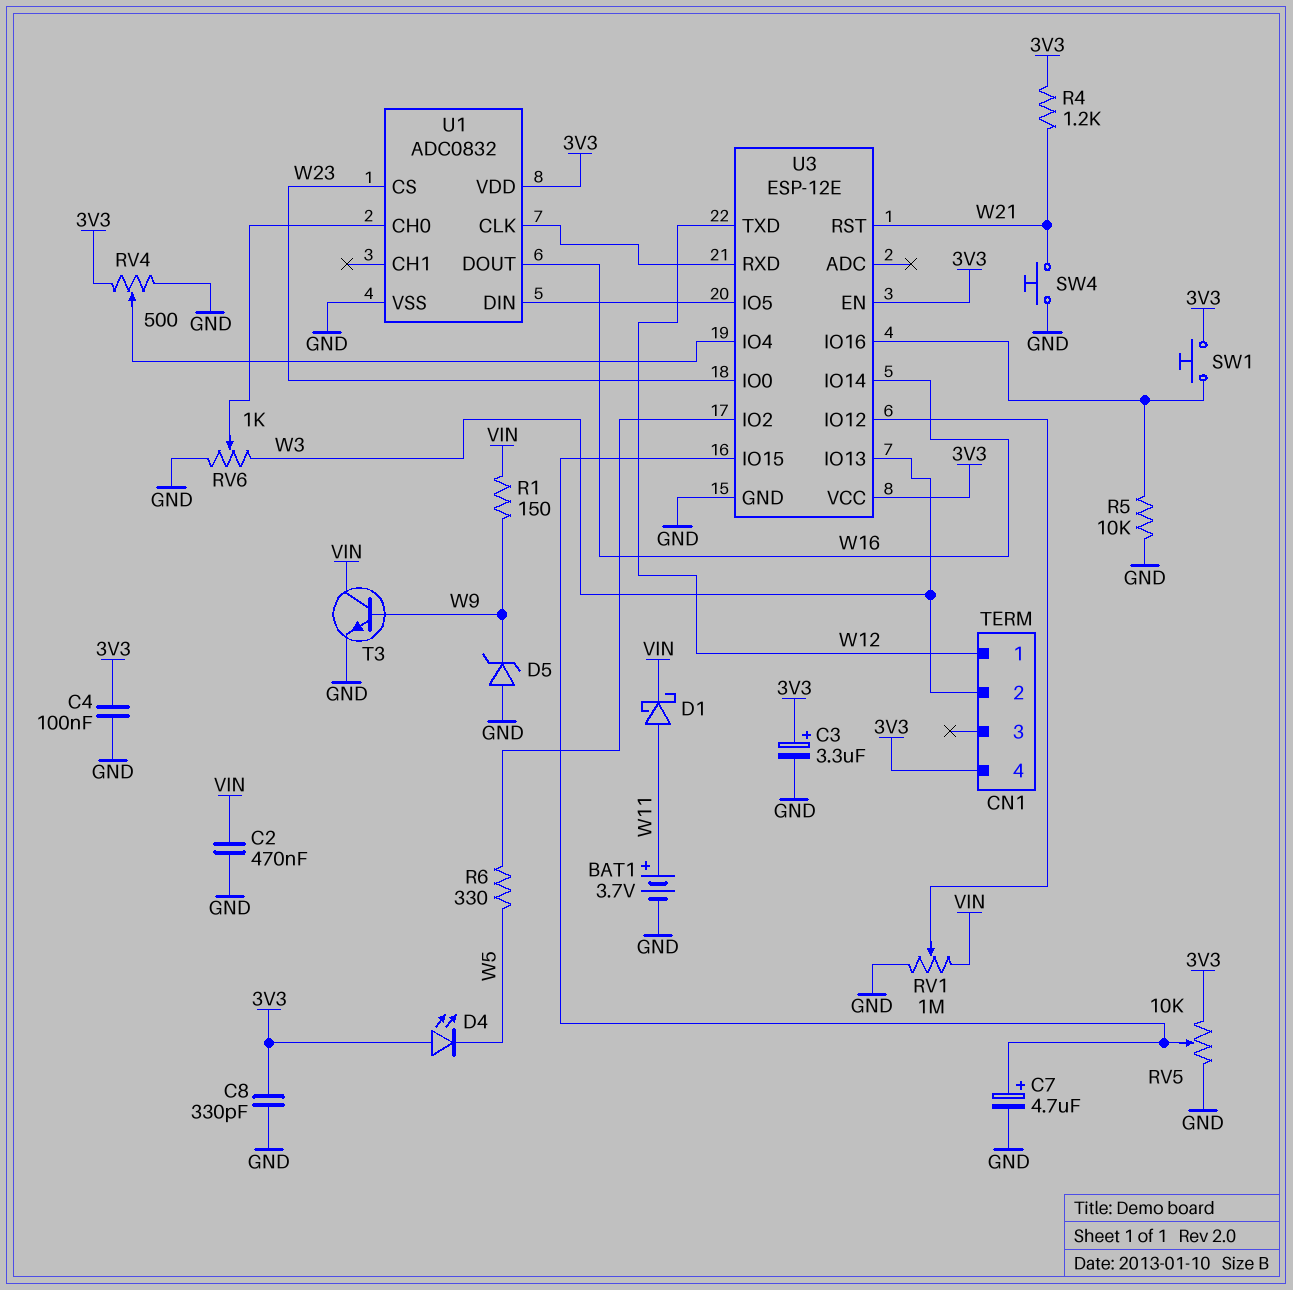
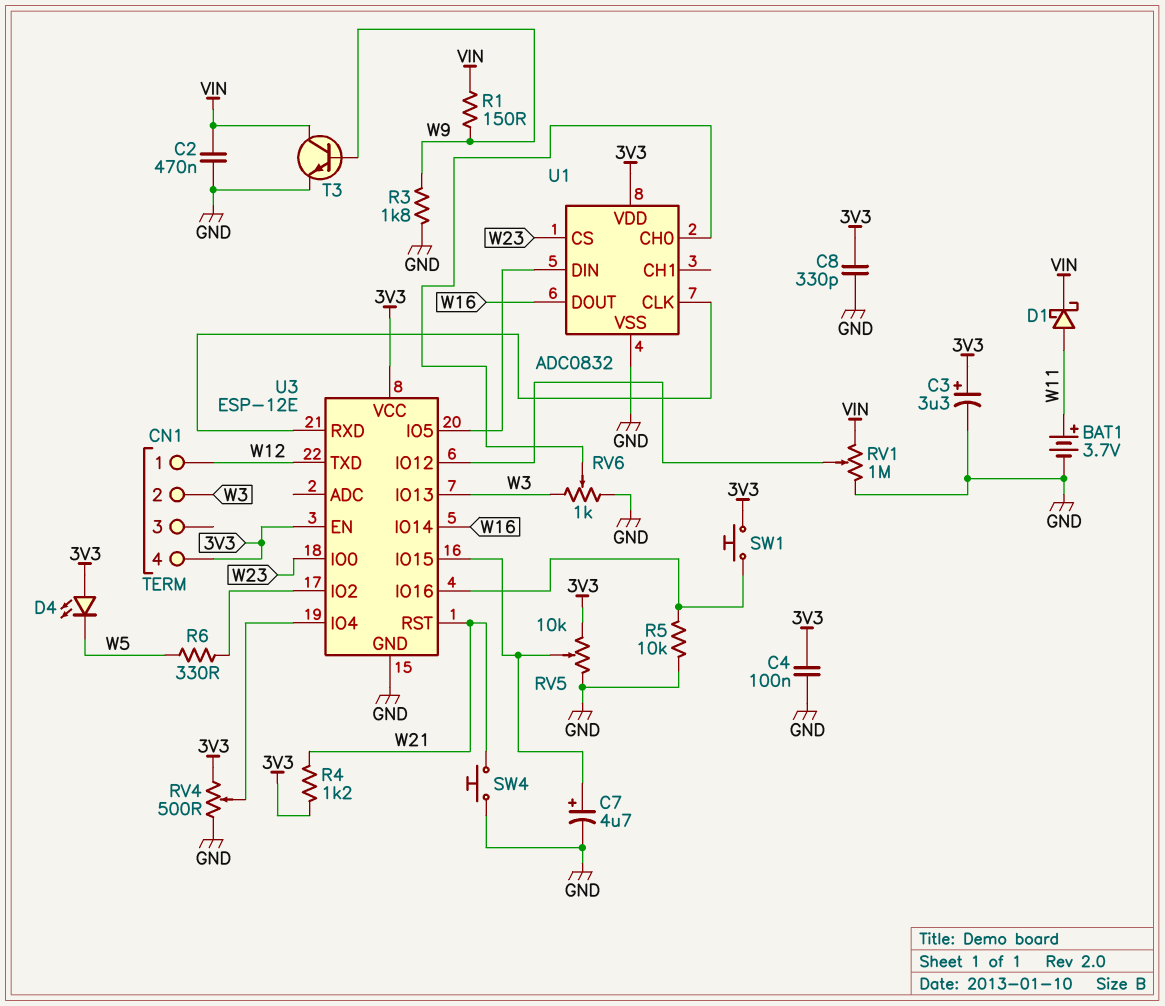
D5: zener (A GND, K W9) -> none
R3: none -> 1.8k (GND, W9)

